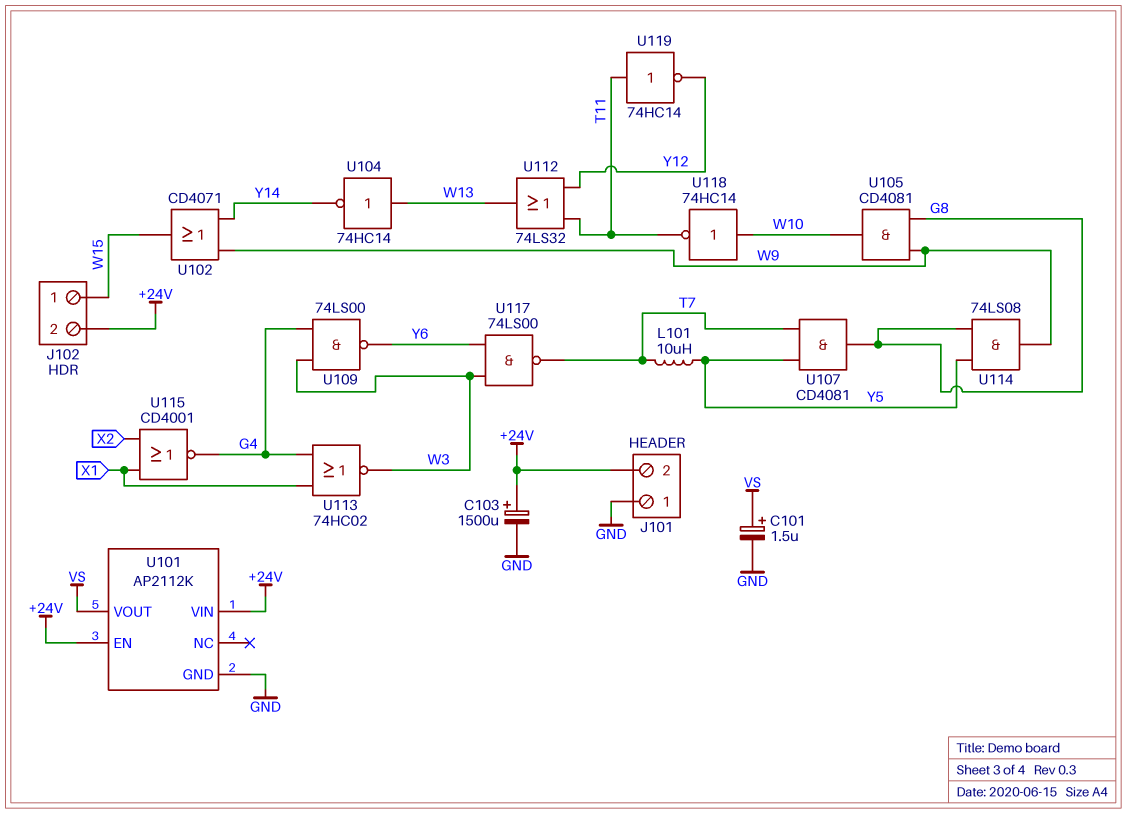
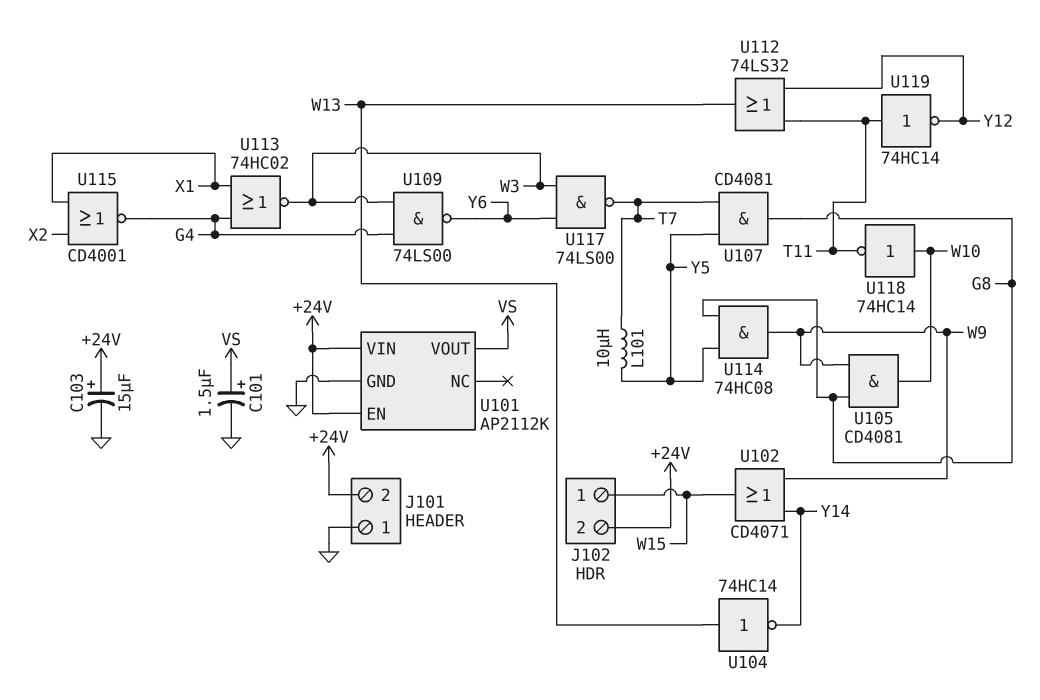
C103: 1500uF (plus +24V, minus GND) -> 15uF (plus +24V, minus GND)
U114: AND 74LS08 (in G8, in Y5, out W9) -> AND 74HC08 (in G8, in Y5, out W9)

